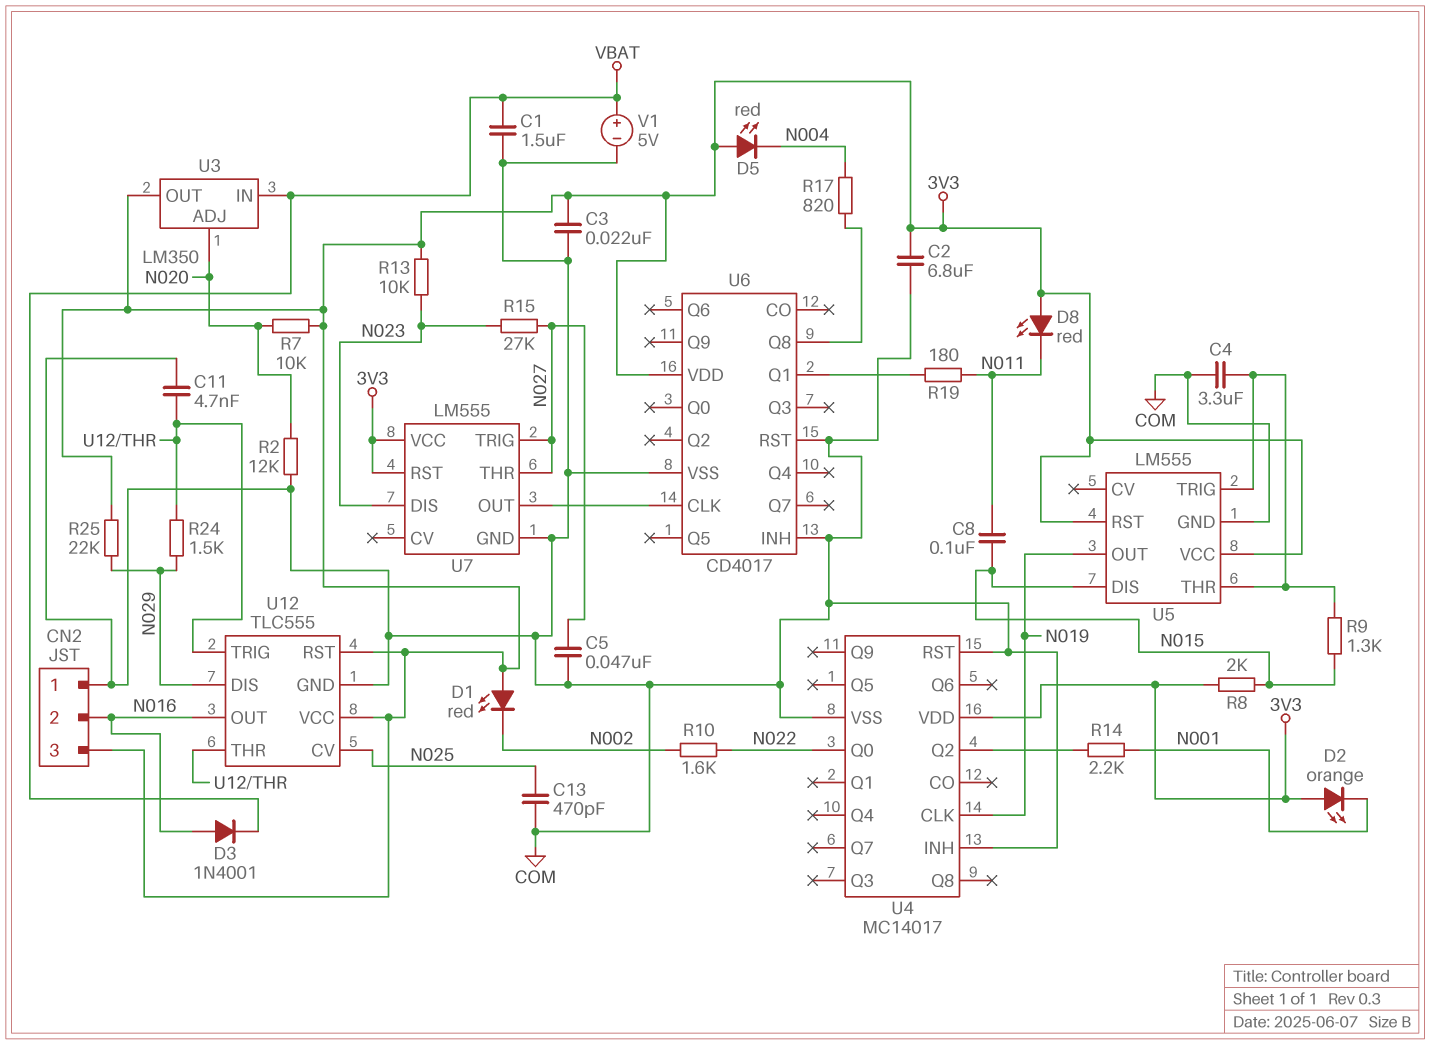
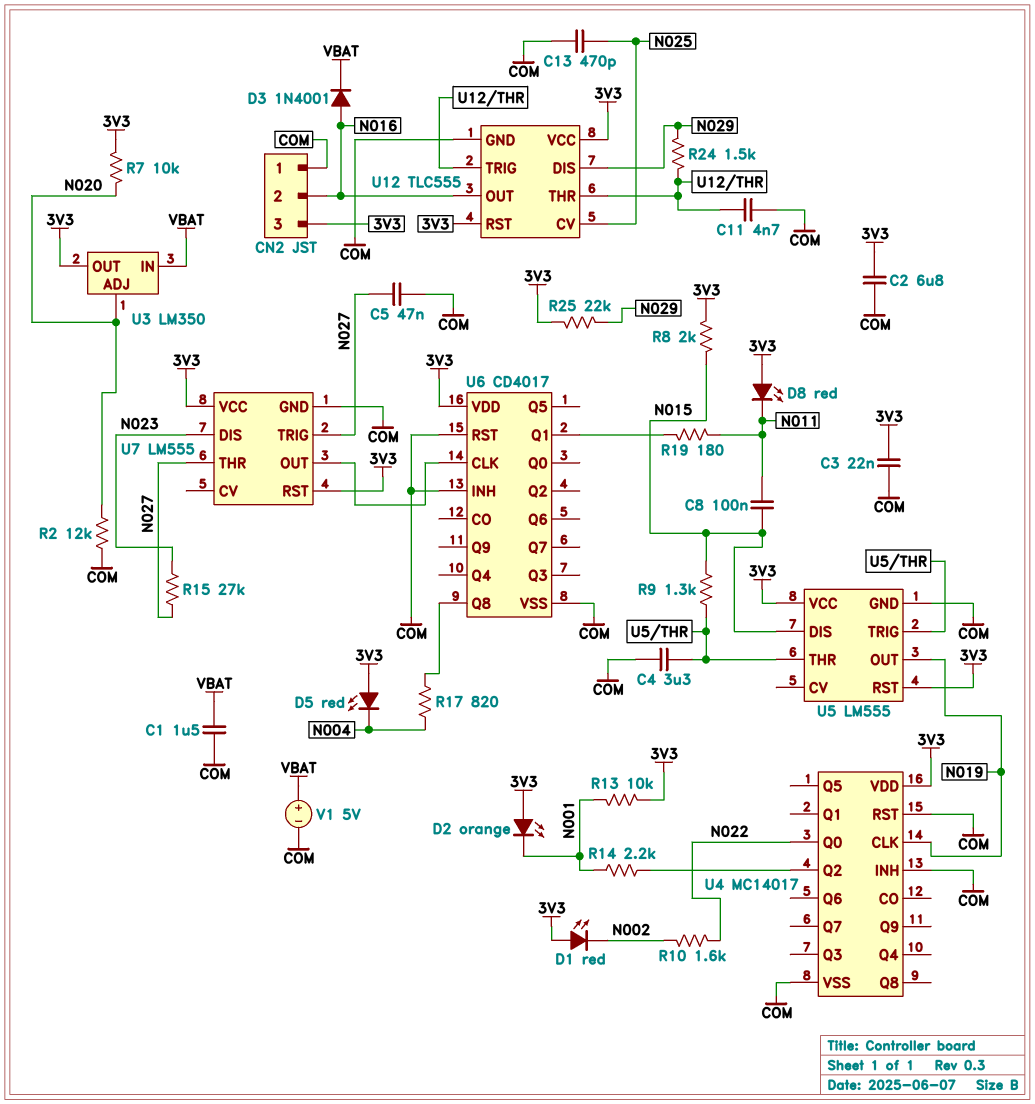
R13: 10k (3V3, N023) -> 10k (3V3, N001)

